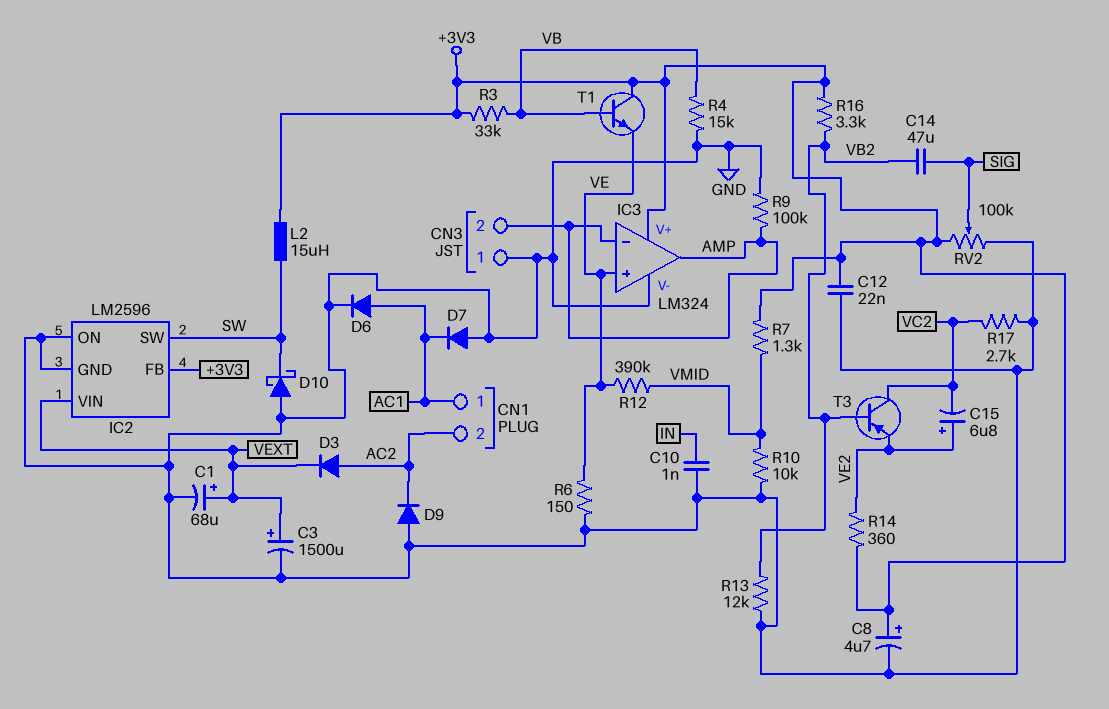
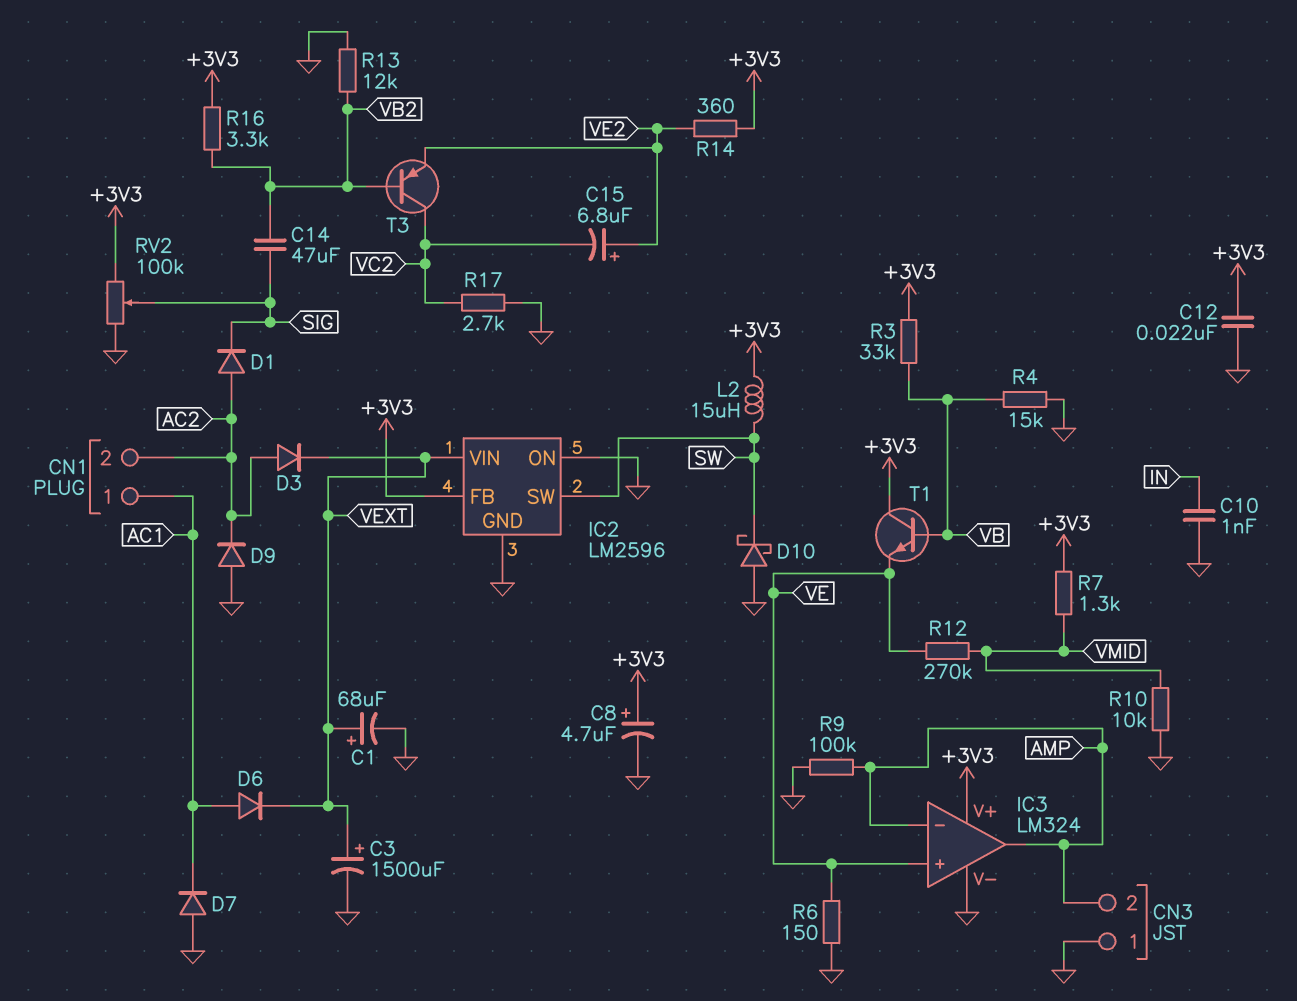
D1: none -> diode (A AC2, K SIG)
D6: diode (A AC1, K GND) -> diode (A AC1, K VEXT)
R12: 390k (VE, VMID) -> 270k (VE, VMID)

